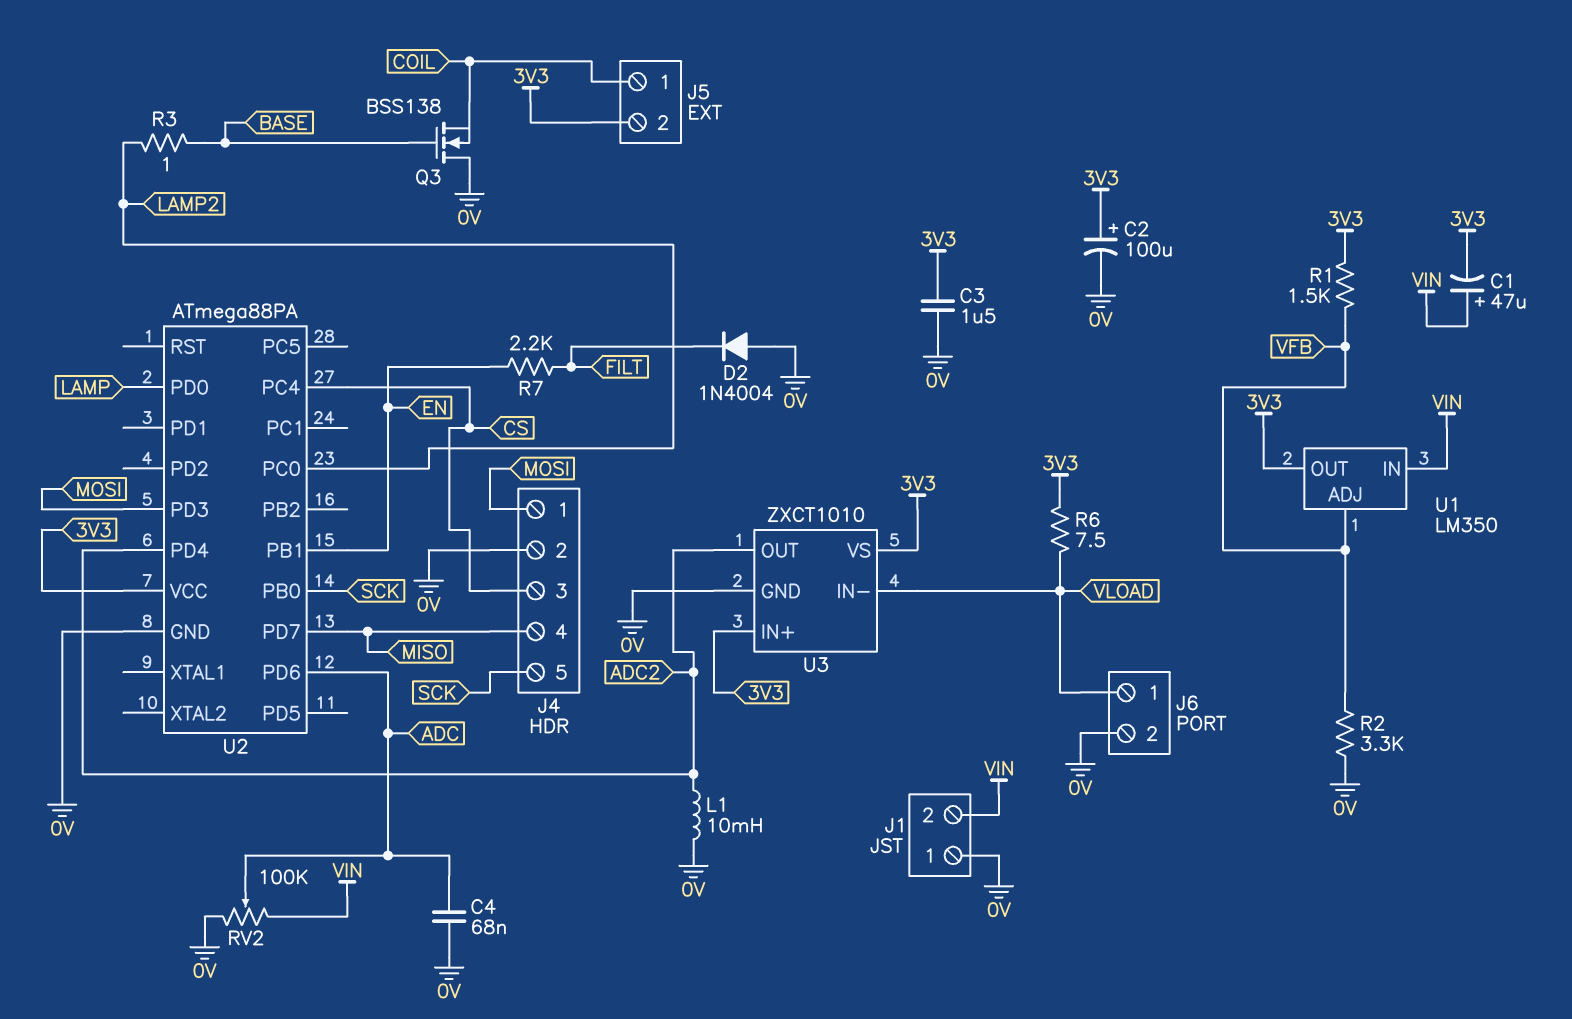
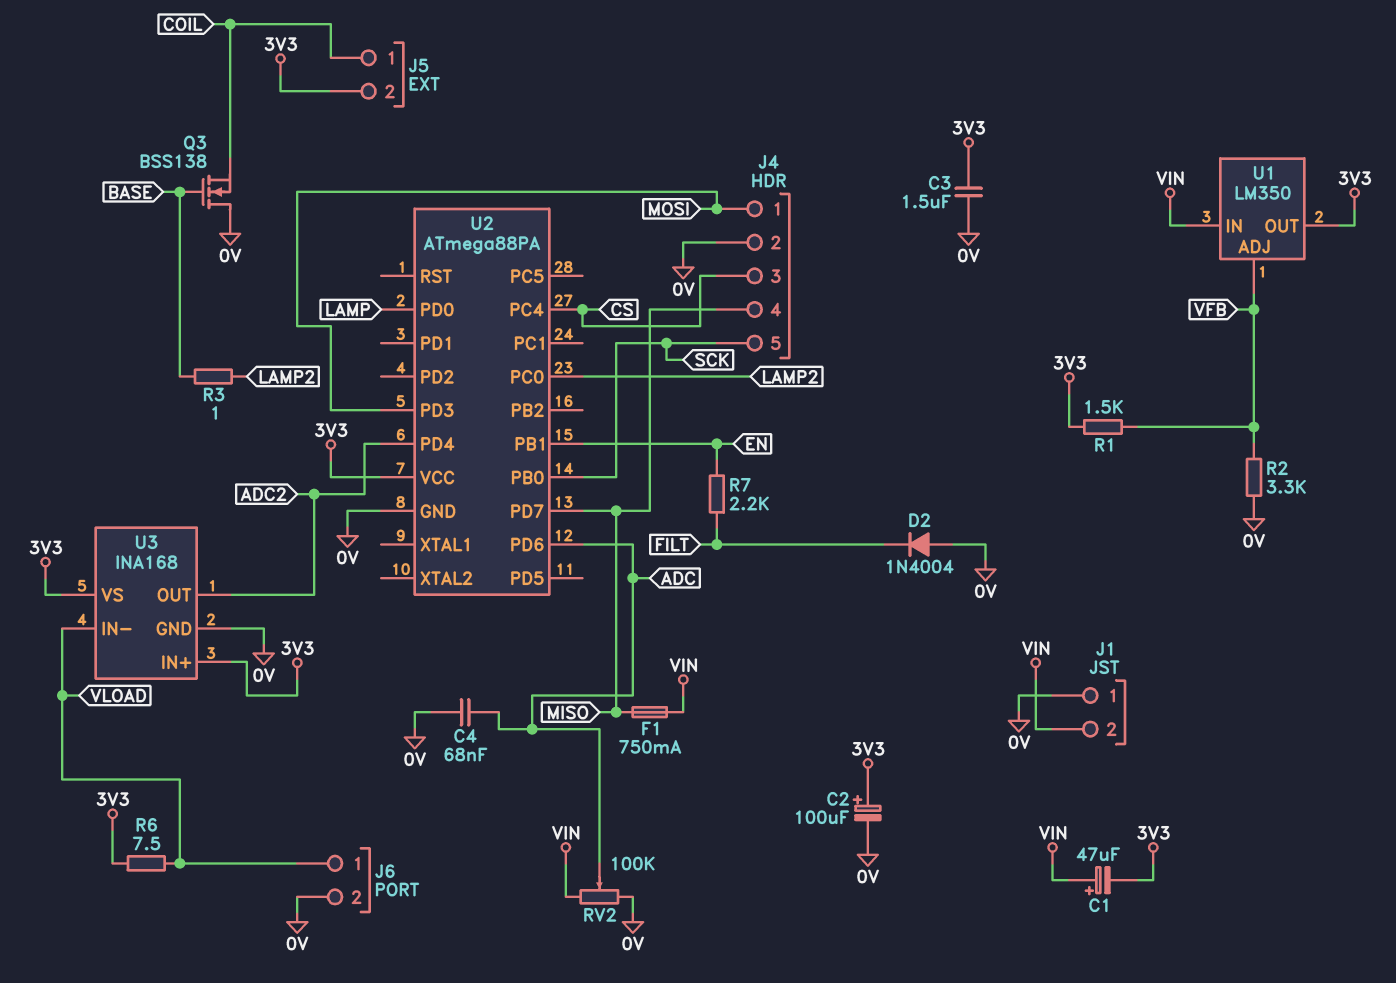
F1: none -> 750mA (MISO, VIN)
L1: 10mH (0V, ADC2) -> none
U3: ZXCT1010 -> INA168

